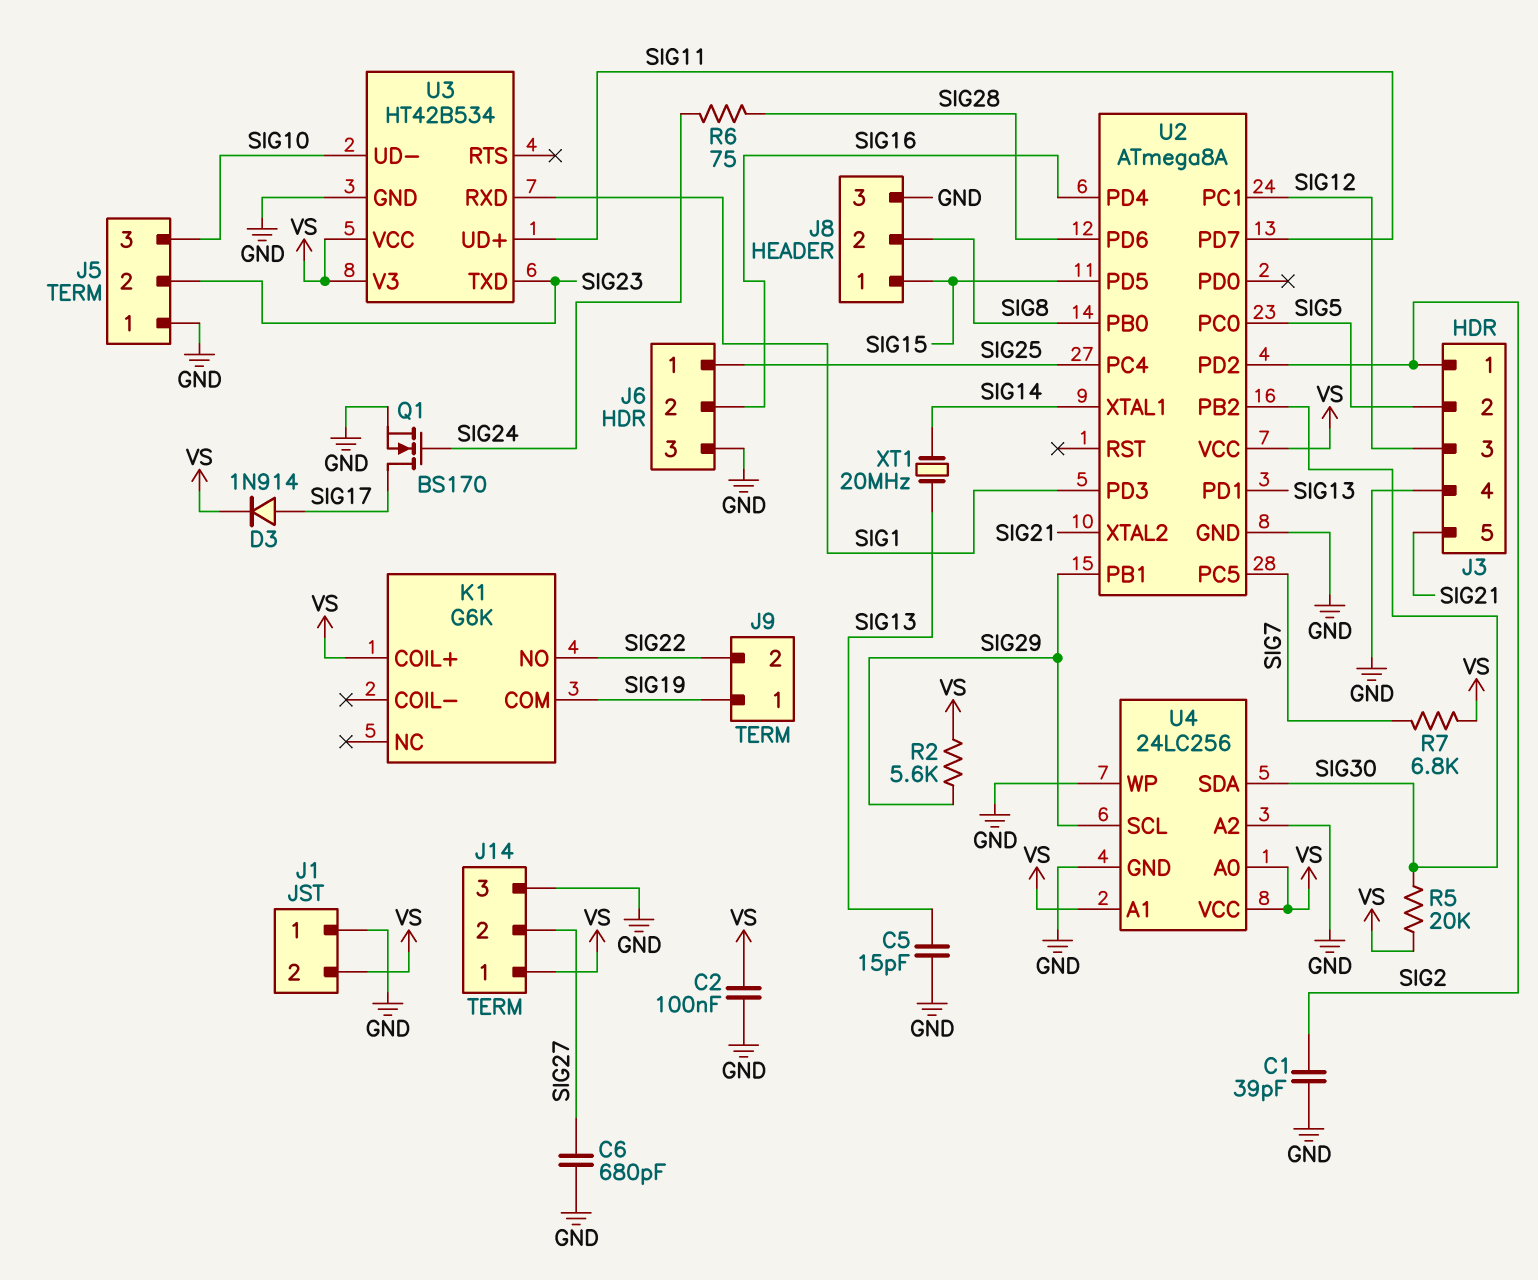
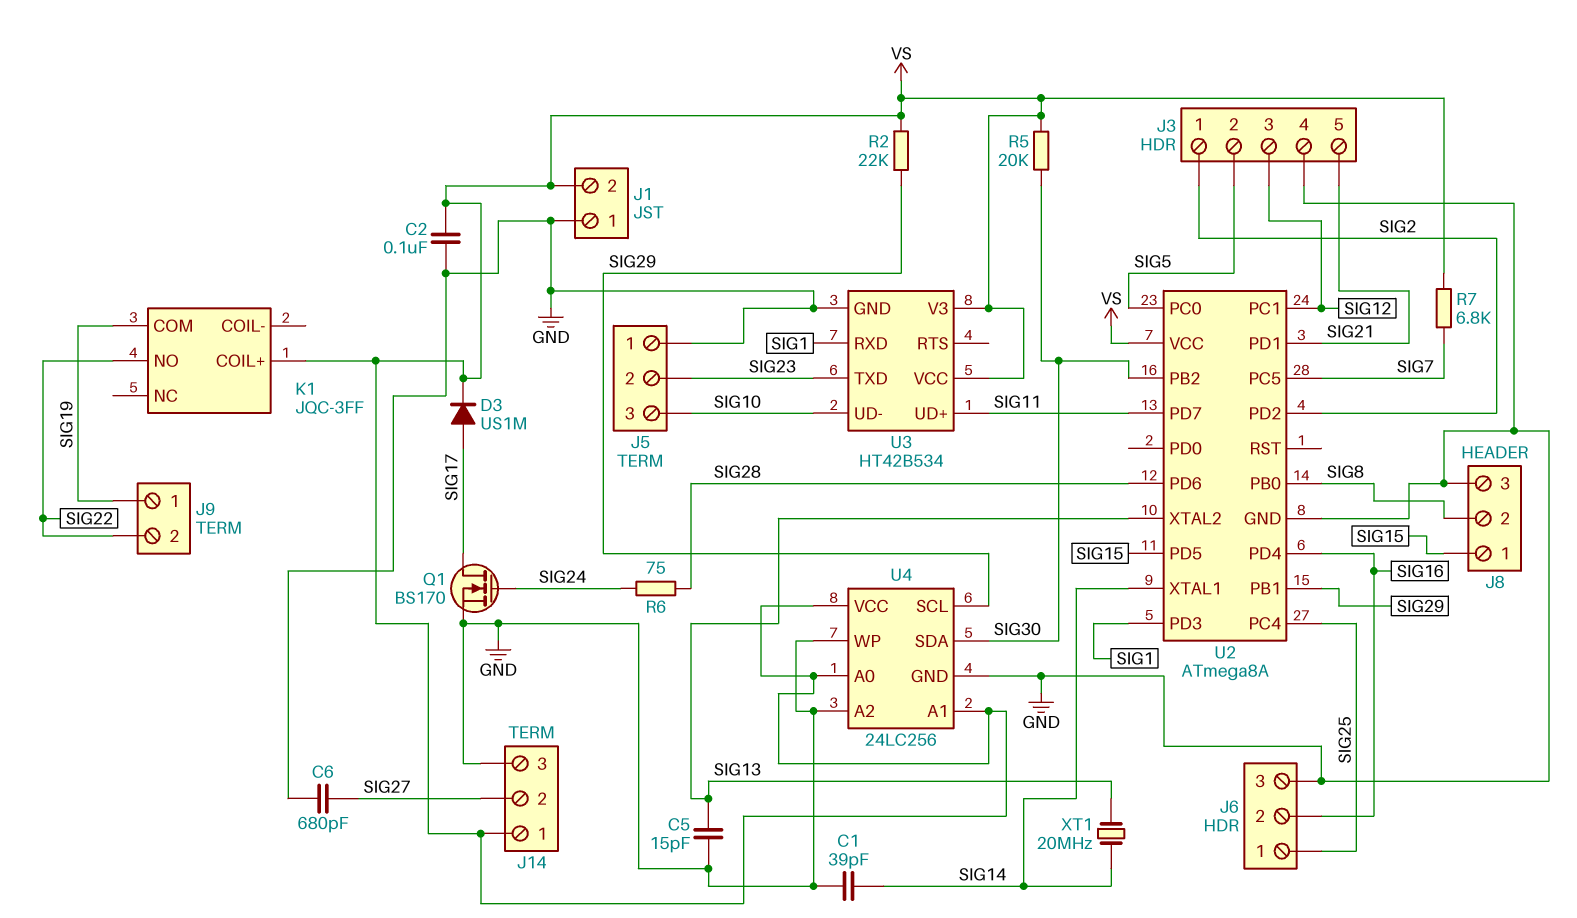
C1: 39pF (GND, SIG2) -> 39pF (GND, SIG14)
D3: diode 1N914 (A SIG17, K VS) -> diode US1M (A SIG17, K VS)
K1: G6K -> JQC-3FF
R2: 5.6k (SIG29, VS) -> 22k (SIG29, VS)
U2 pin PD1: SIG13 -> SIG21
U2 pin XTAL2: SIG21 -> SIG13

